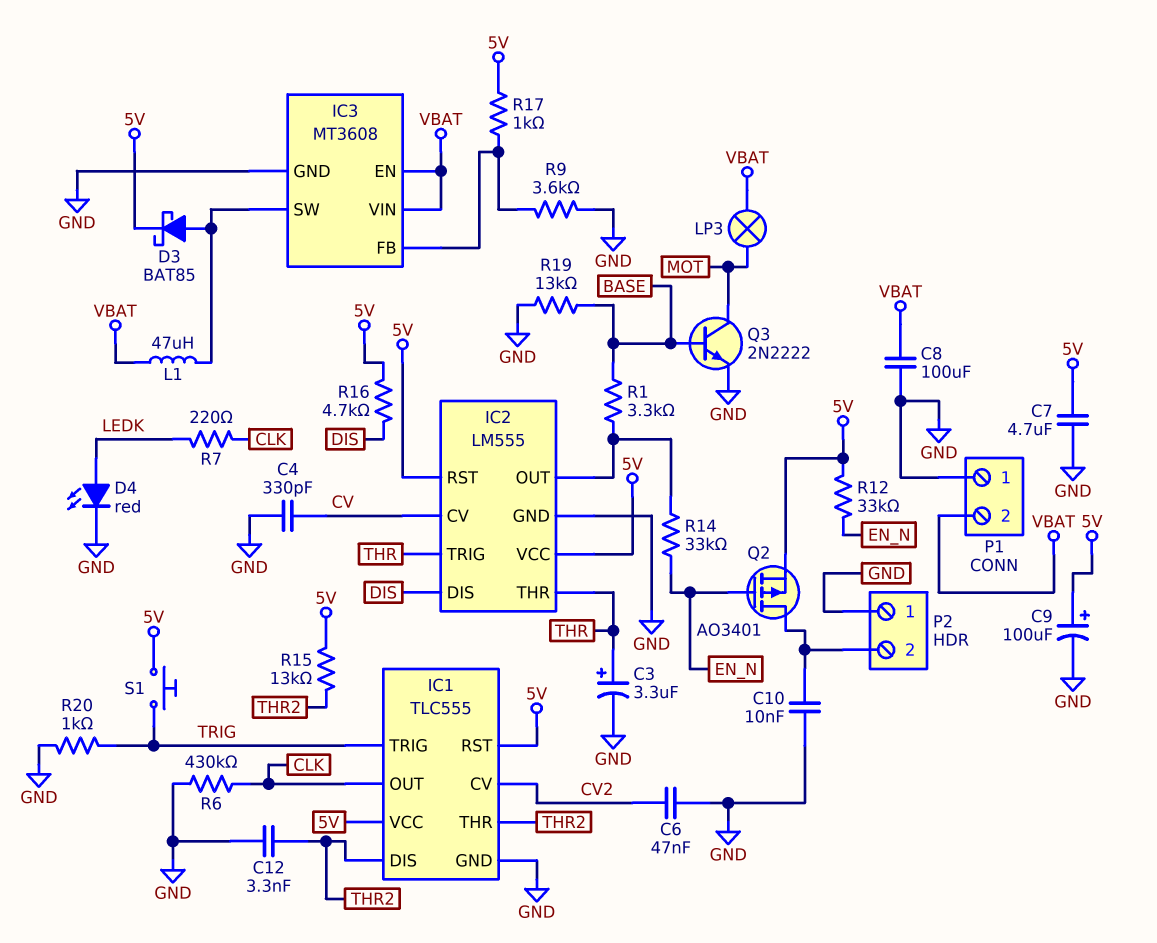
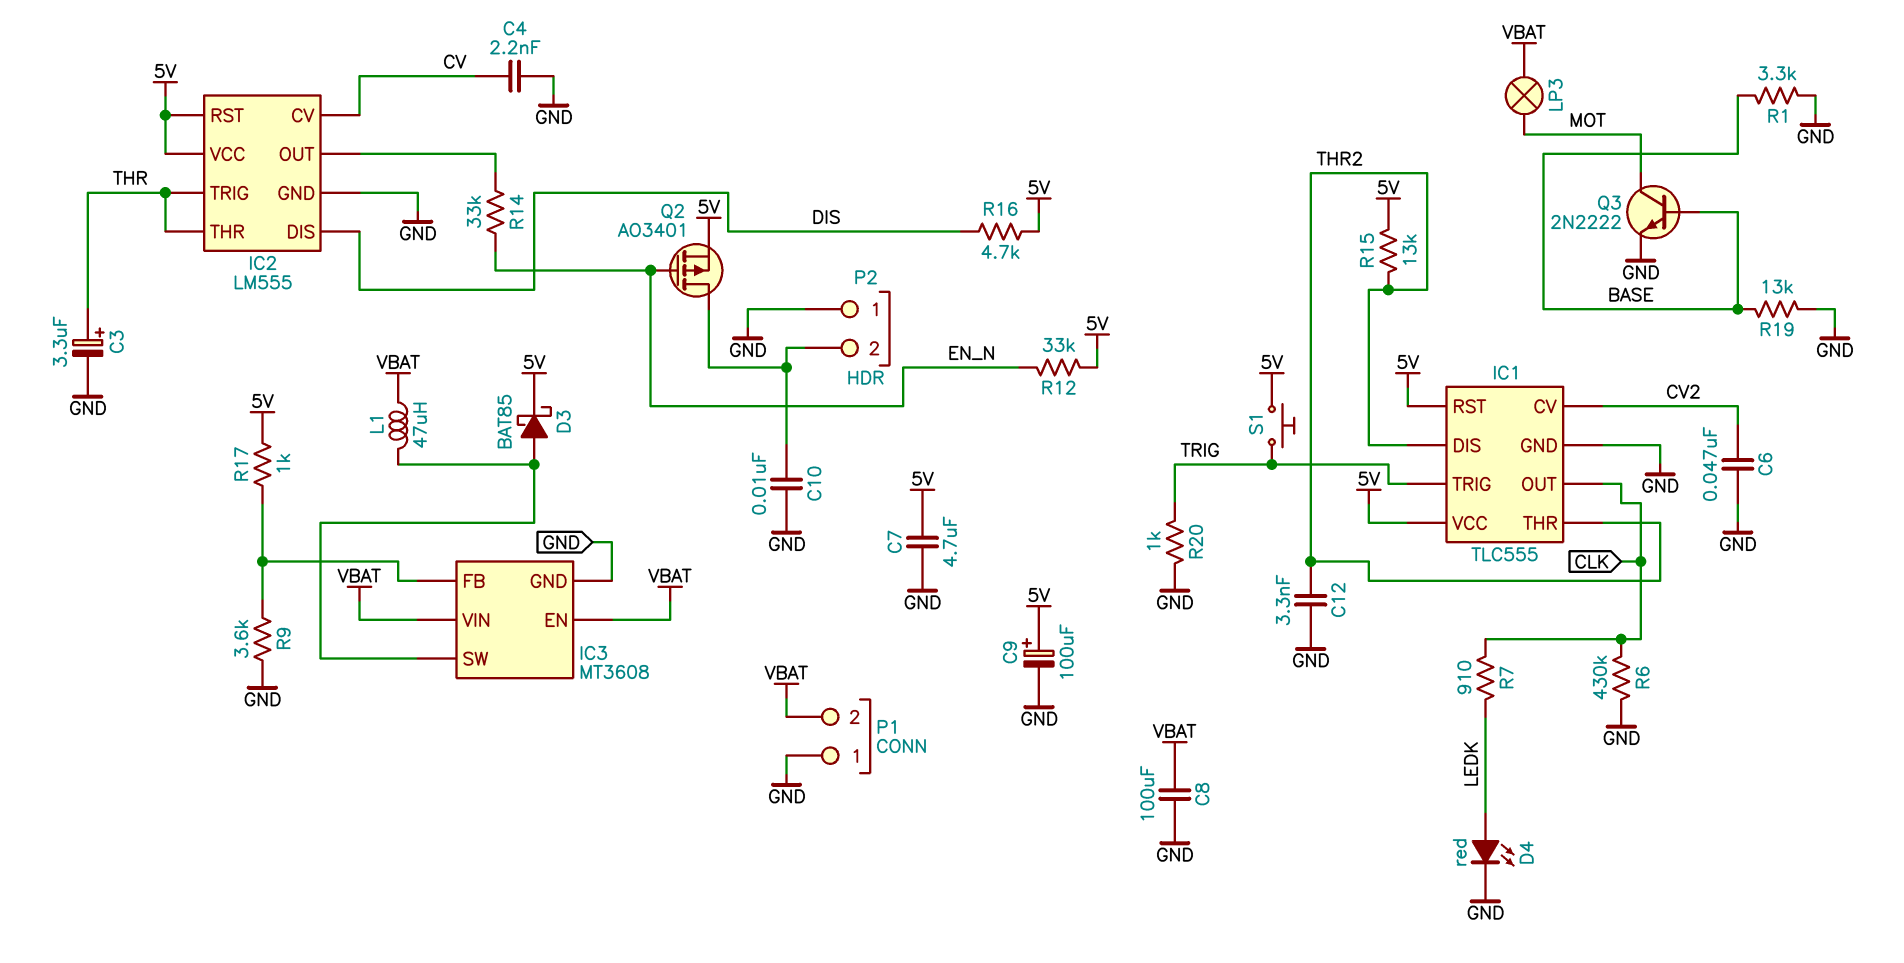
C4: 330pF (CV, GND) -> 2.2nF (CV, GND)
R1: 3.3k (BASE, IC2/OUT) -> 3.3k (BASE, GND)
R7: 220 (CLK, LEDK) -> 910 (CLK, LEDK)

